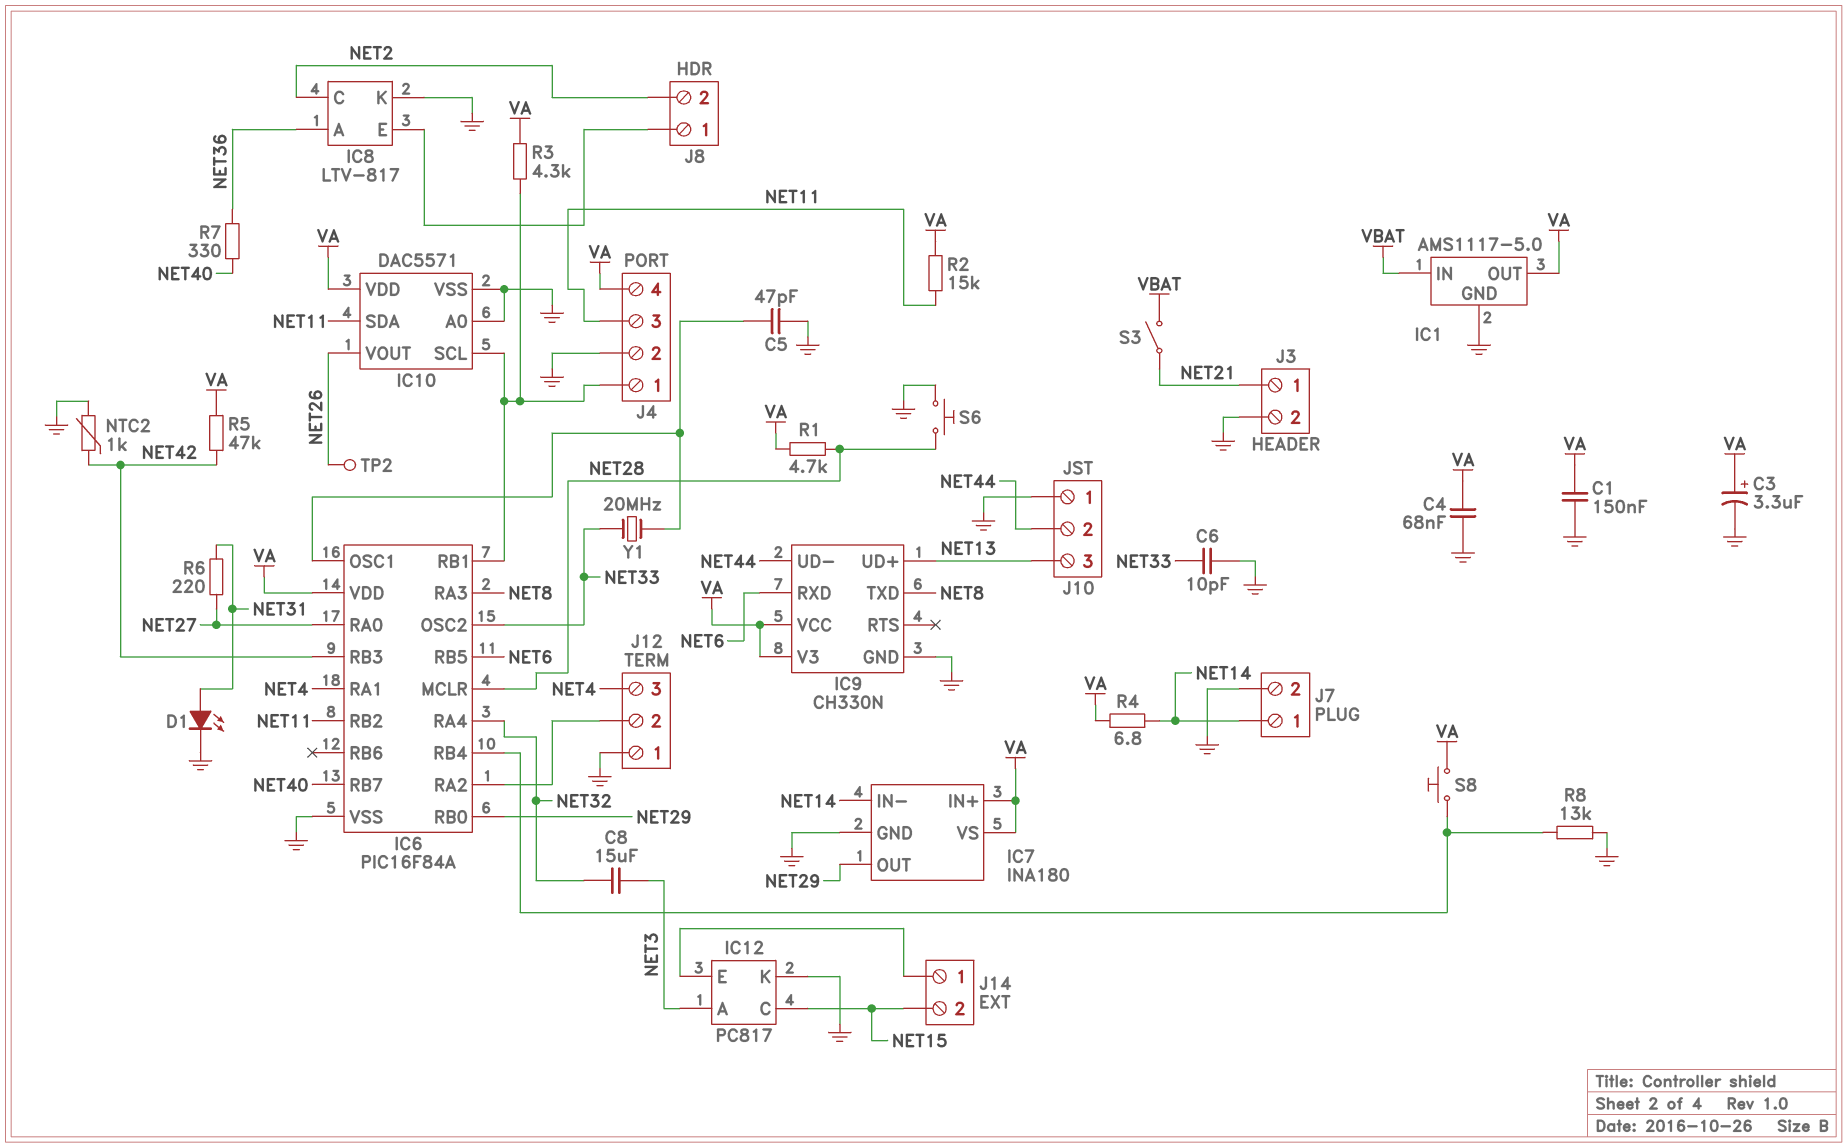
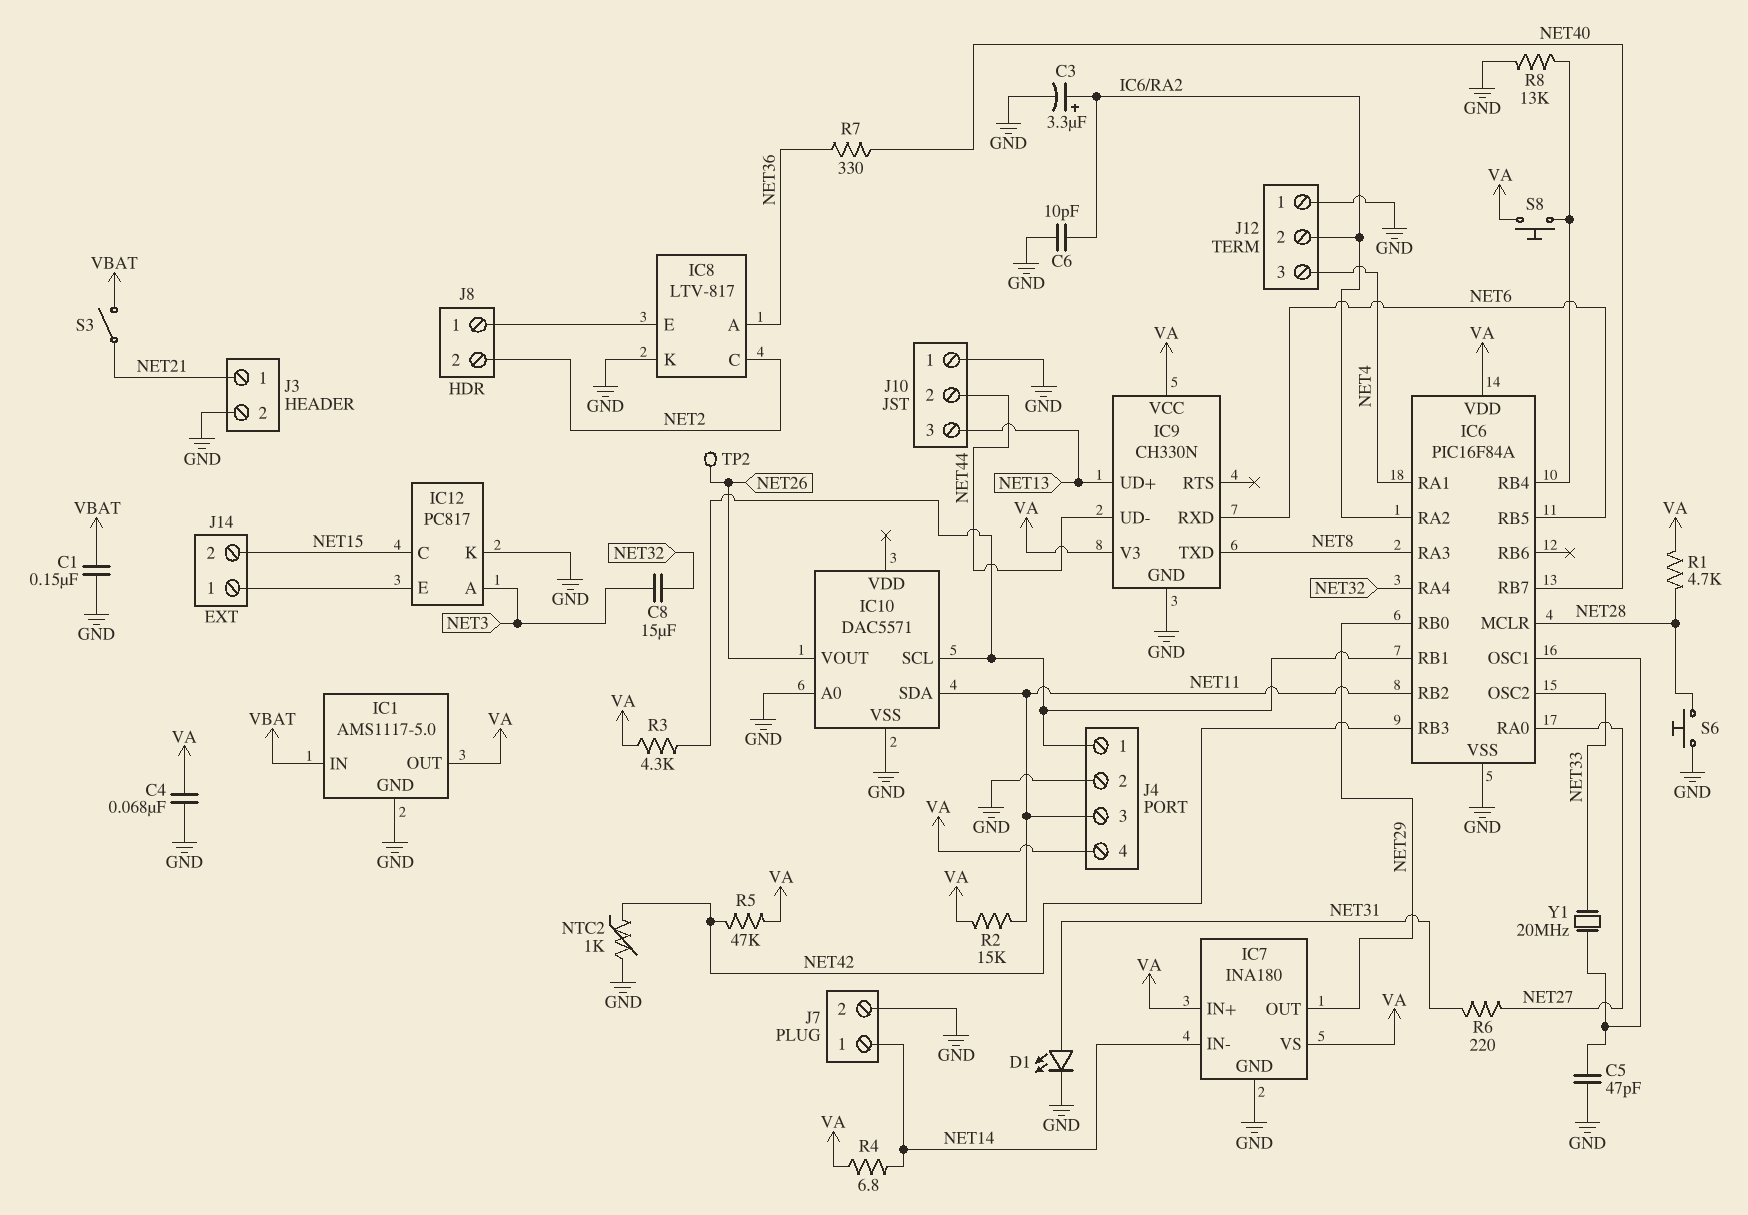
C1: 150nF (GND, VA) -> 150nF (GND, VBAT)
C3: 3.3uF (plus VA, minus GND) -> 3.3uF (plus IC6/RA2, minus GND)
C6: 10pF (GND, NET33) -> 10pF (GND, IC6/RA2)
IC10 pin VDD: VA -> none

